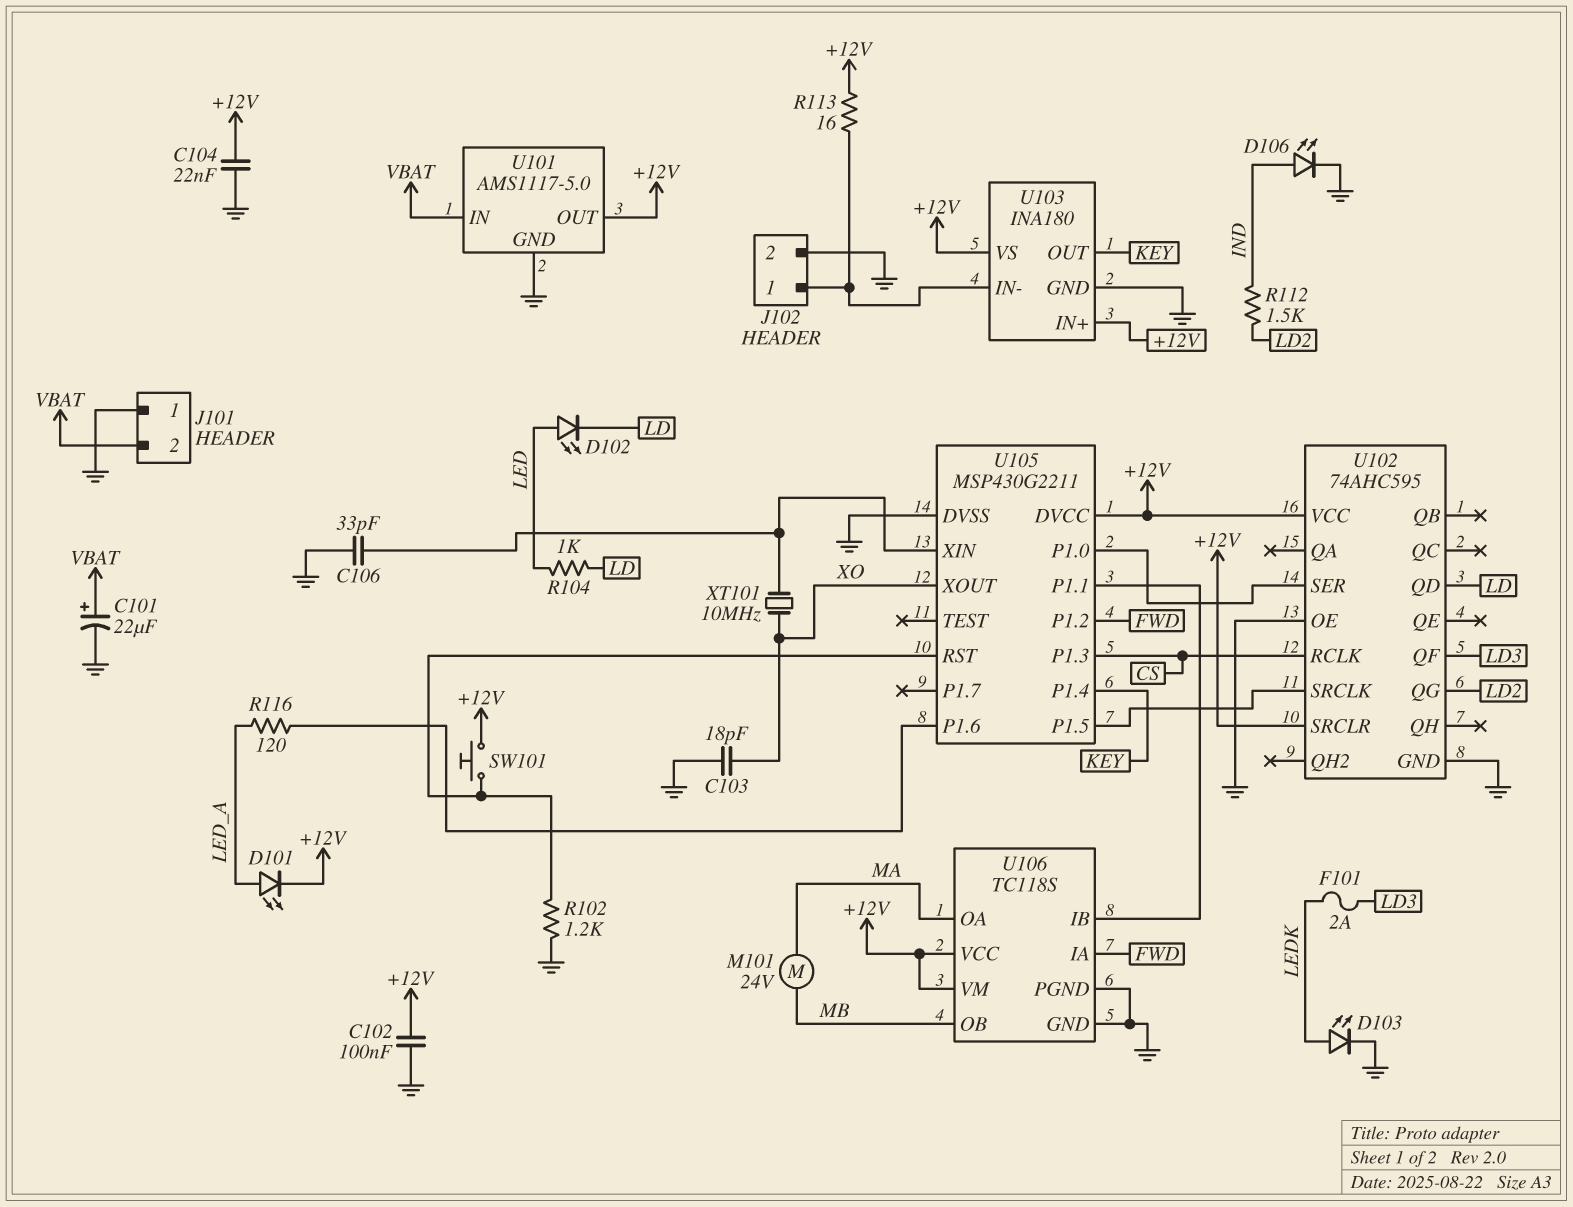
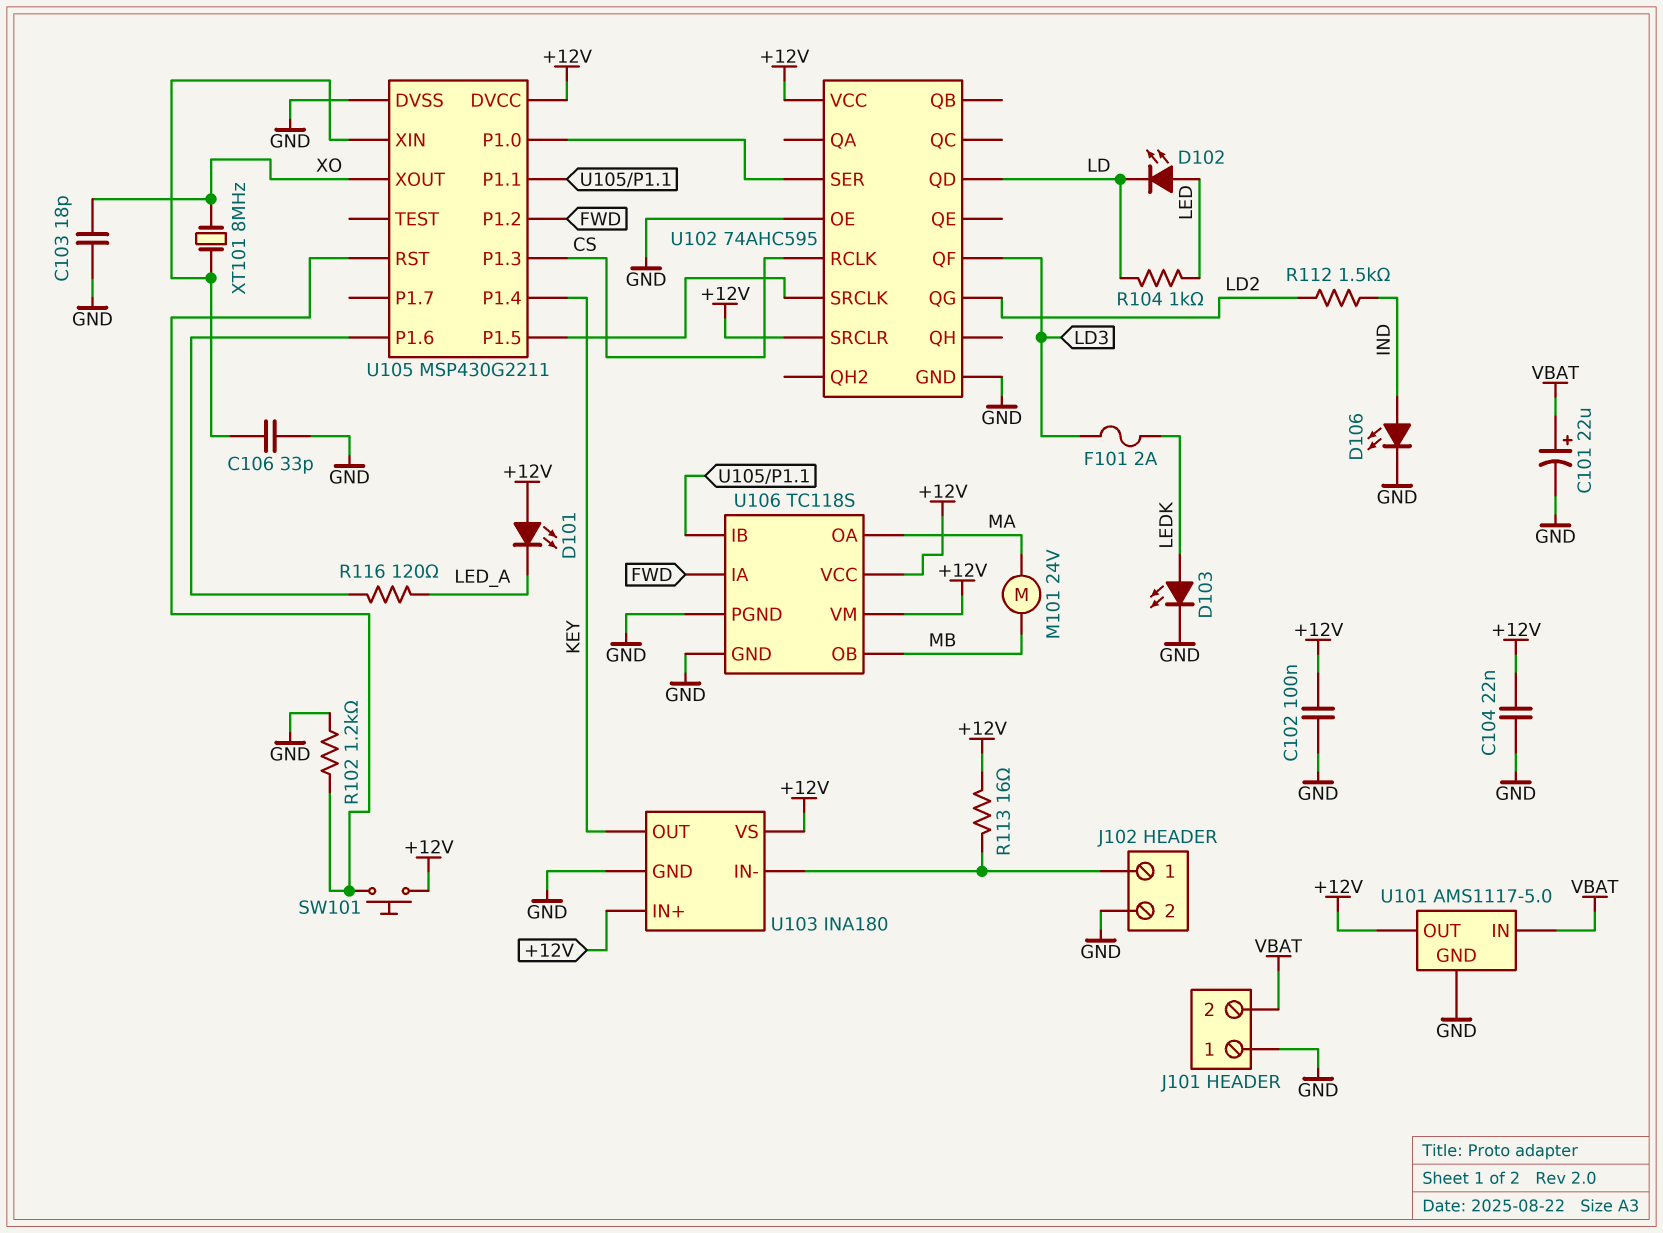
D101: LED (A LED_A, K +12V) -> LED (A +12V, K LED_A)
XT101: 10MHz (U105/XIN, XO) -> 8MHz (U105/XIN, XO)

